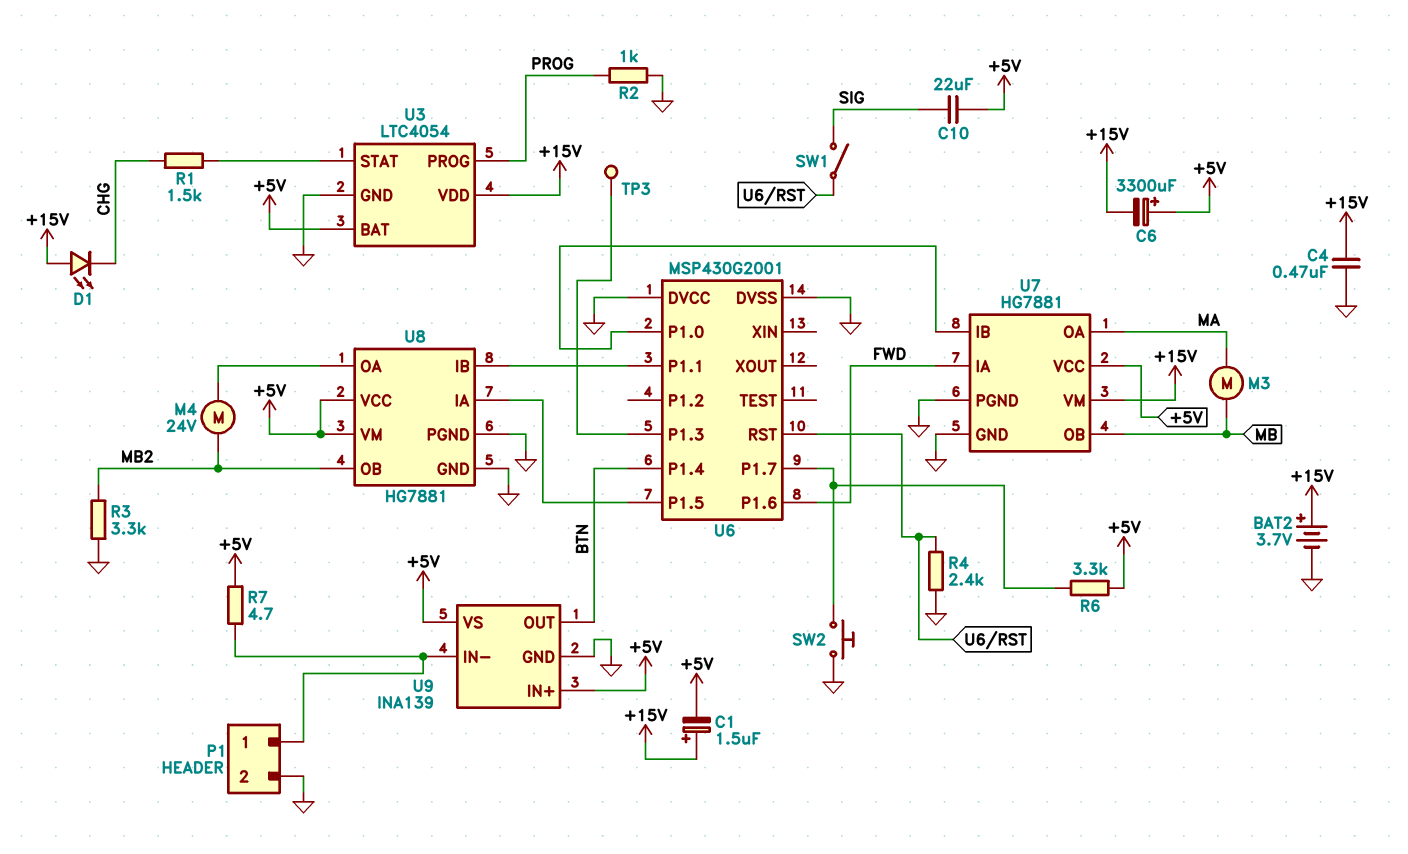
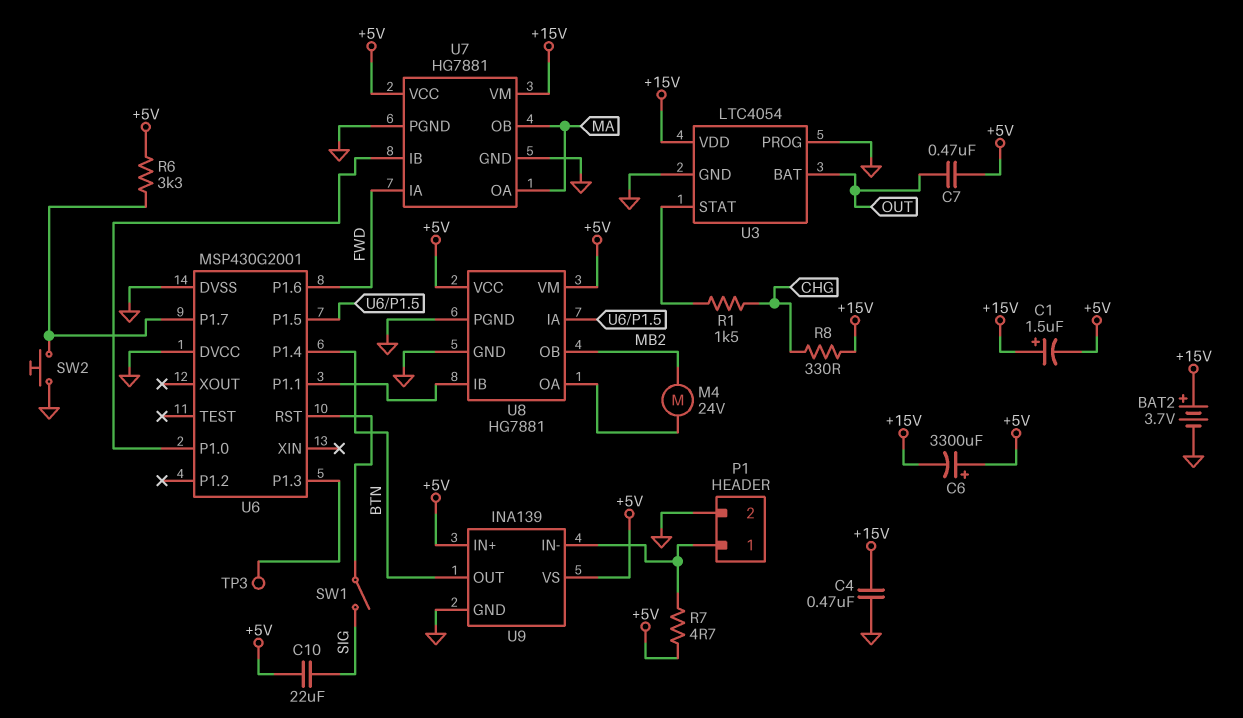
C7: none -> 470nF (+5V, OUT)
D1: LED (A +15V, K CHG) -> none
M3: motor (MA, MB) -> none
R2: 1k (GND, PROG) -> none
R3: 3.3k (GND, MB2) -> none
R4: 2.4k (GND, U6/RST) -> none
R8: none -> 330 (+15V, CHG)
U3 pin BAT: +5V -> OUT
U3 pin PROG: PROG -> GND
U7 pin OB: MB -> MA

